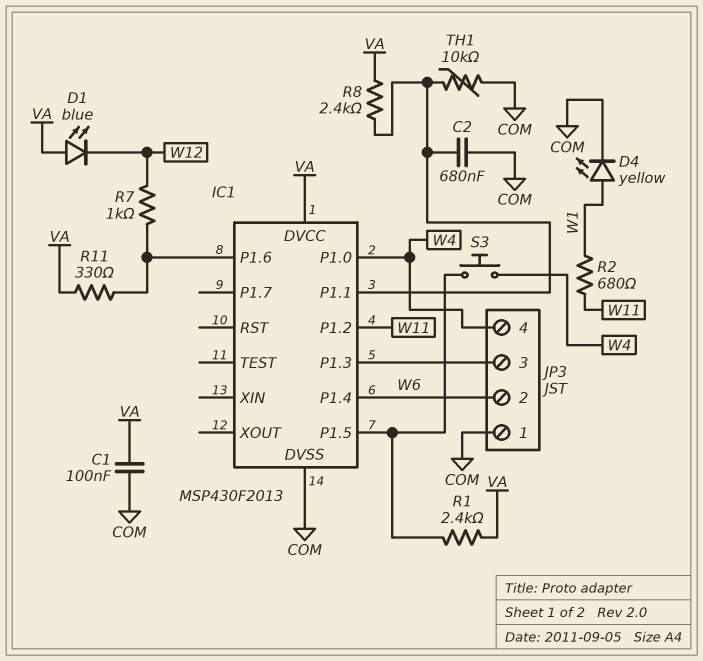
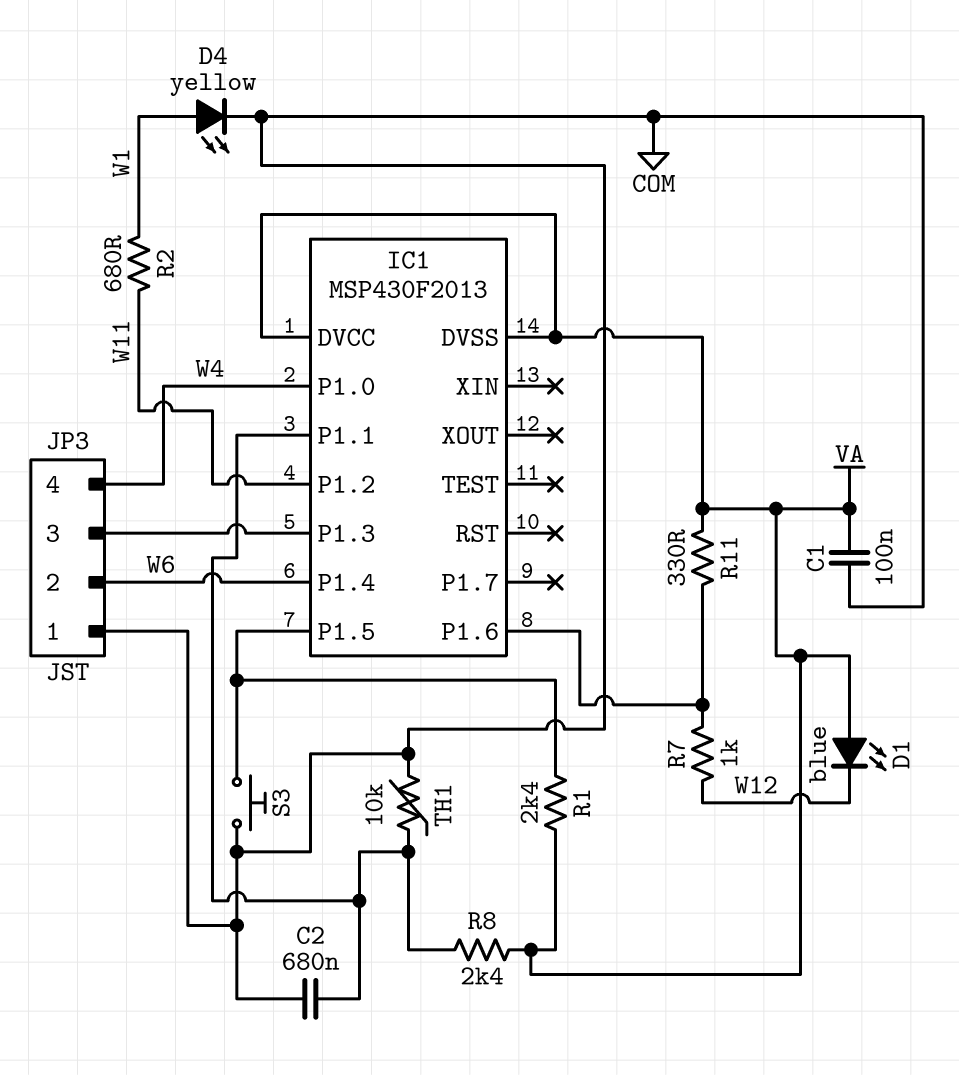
IC1 pin DVSS: COM -> VA
S3: button (IC1/P1.5, W4) -> button (COM, IC1/P1.5)

